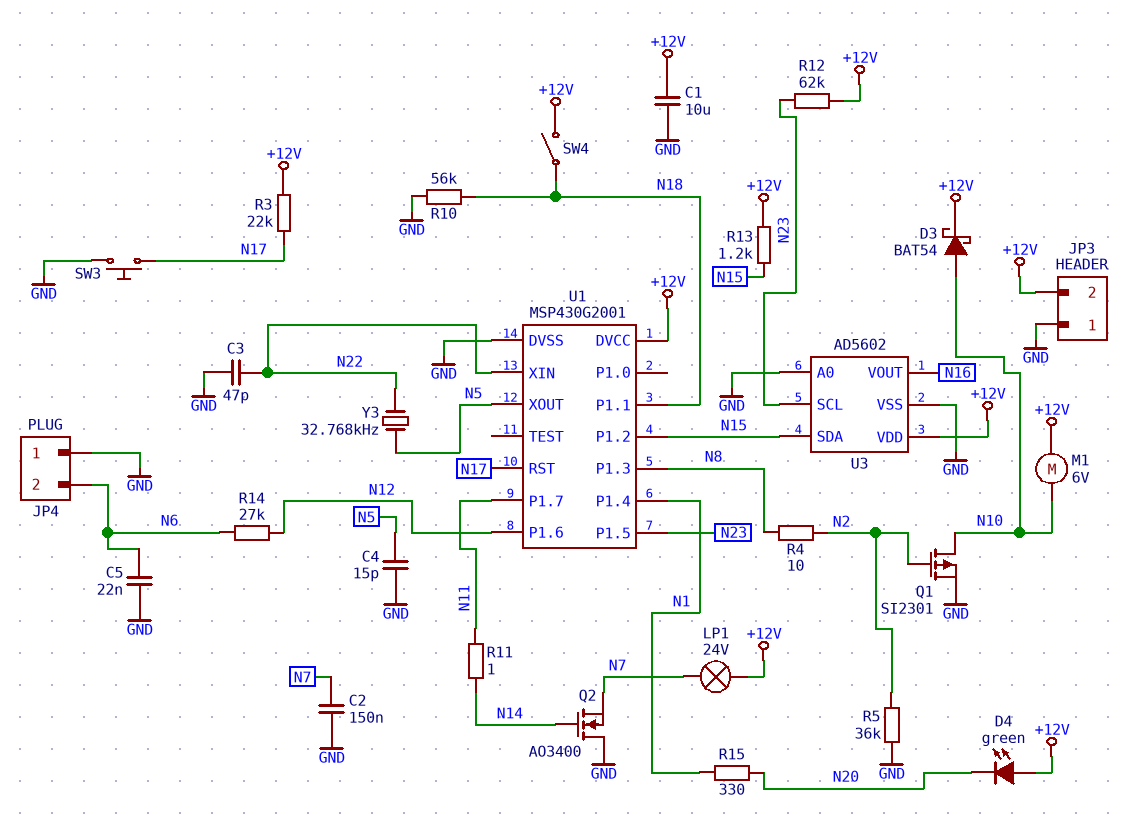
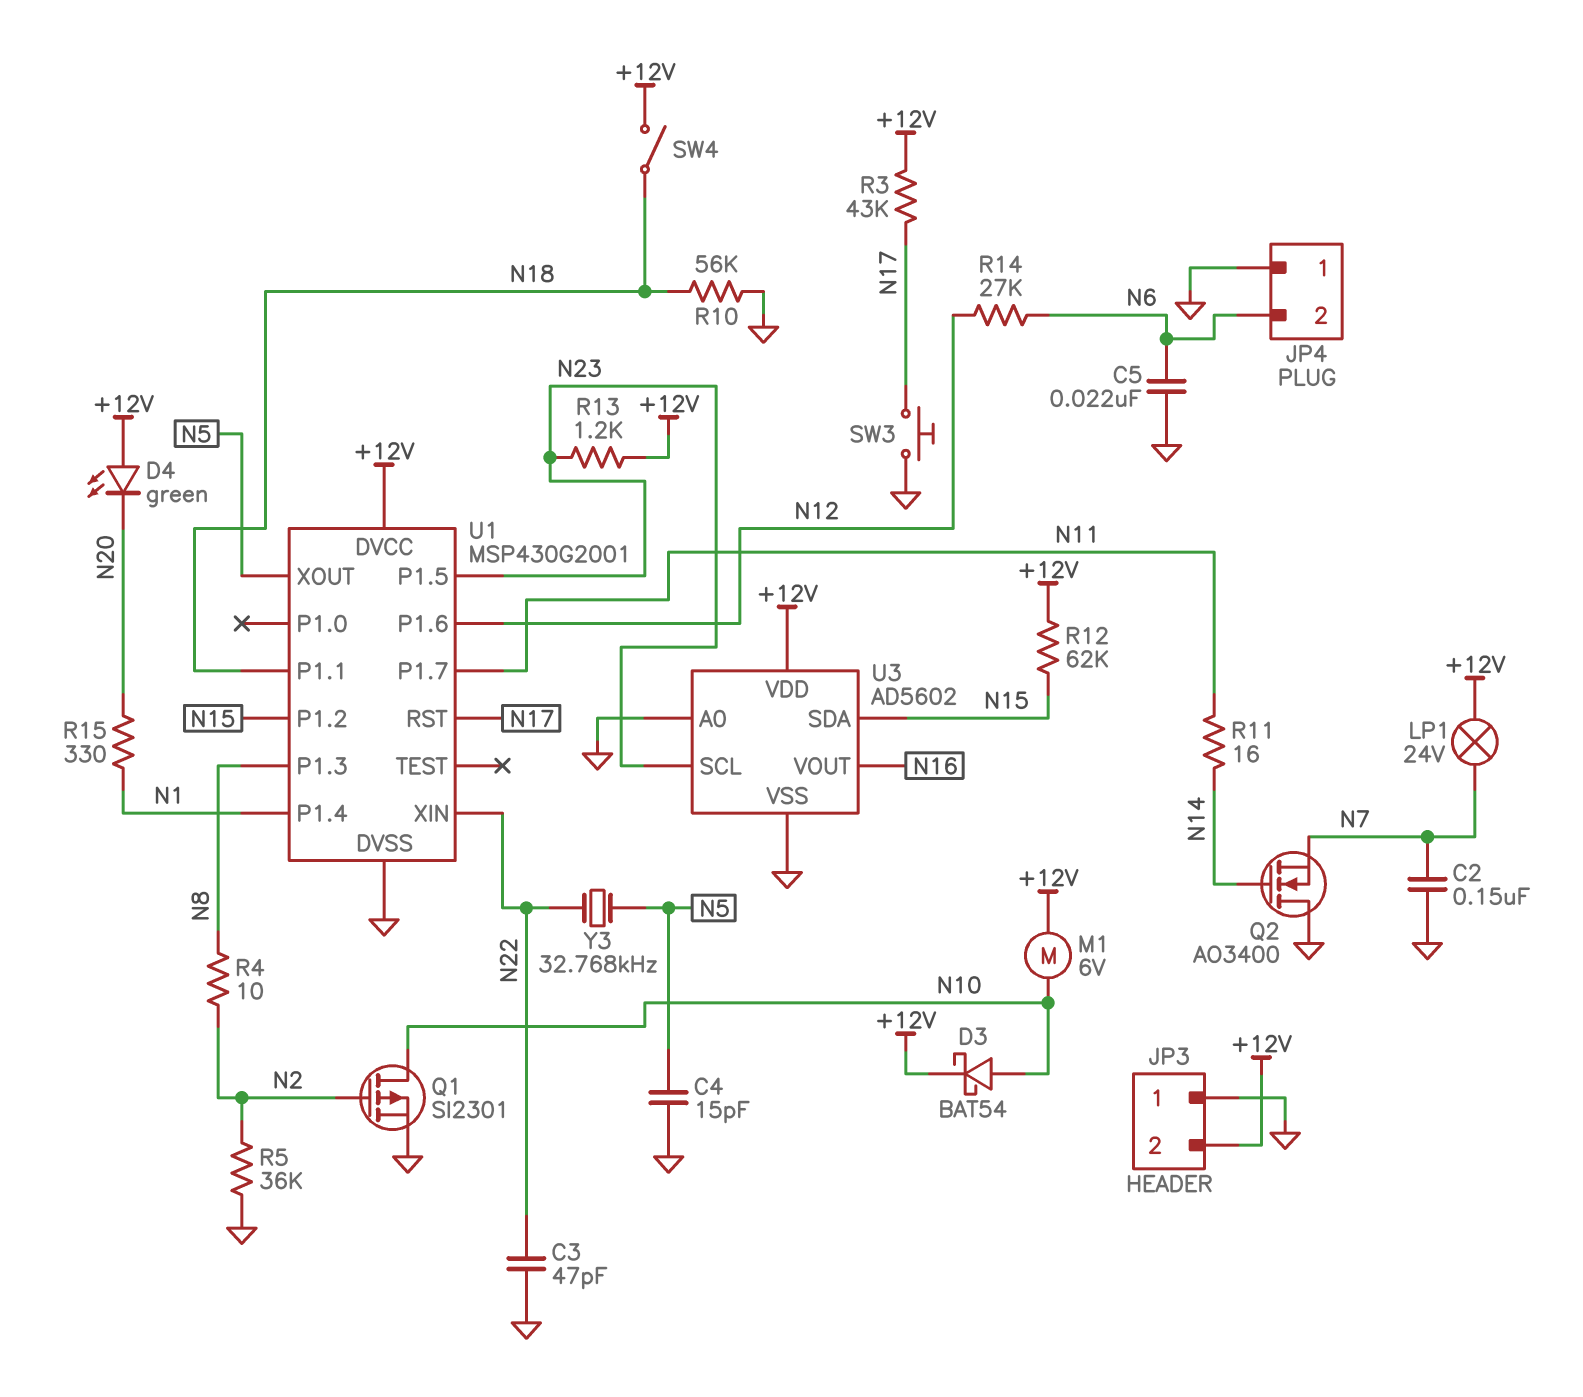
C1: 10uF (+12V, GND) -> none
R3: 22k (+12V, N17) -> 43k (+12V, N17)
R11: 1 (N11, N14) -> 16 (N11, N14)
R12: 62k (+12V, N23) -> 62k (+12V, N15)
R13: 1.2k (+12V, N15) -> 1.2k (+12V, N23)

